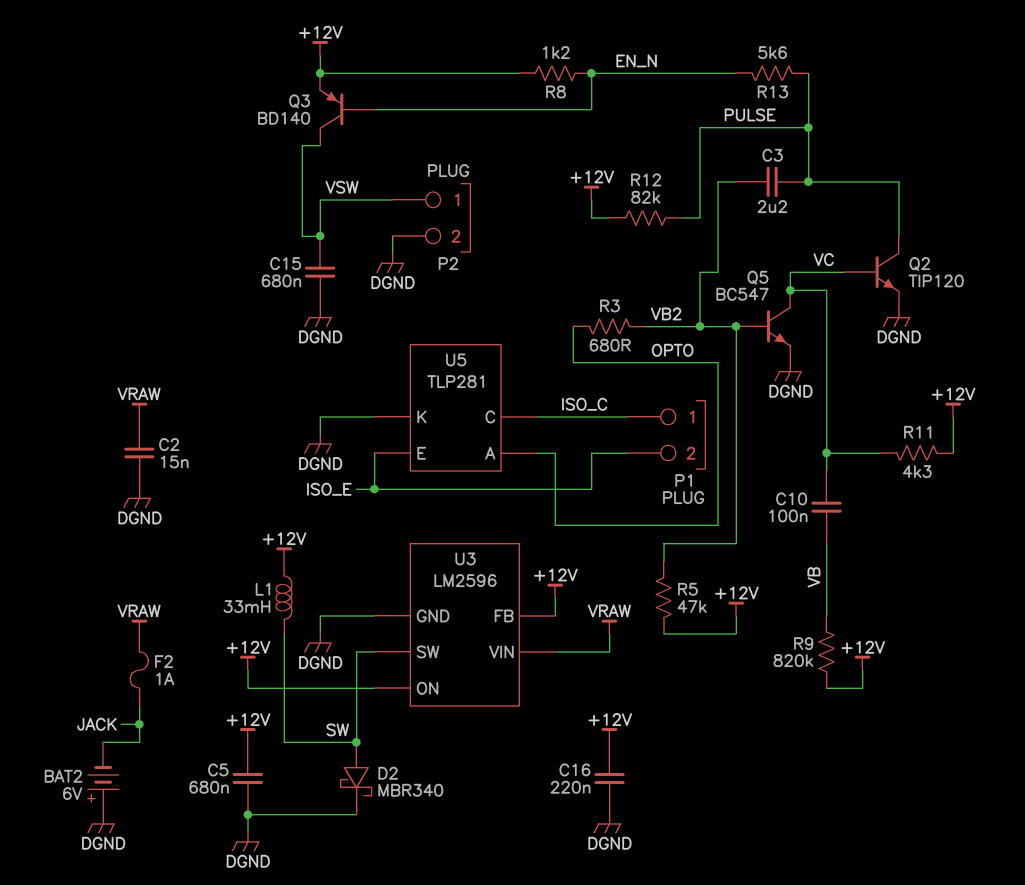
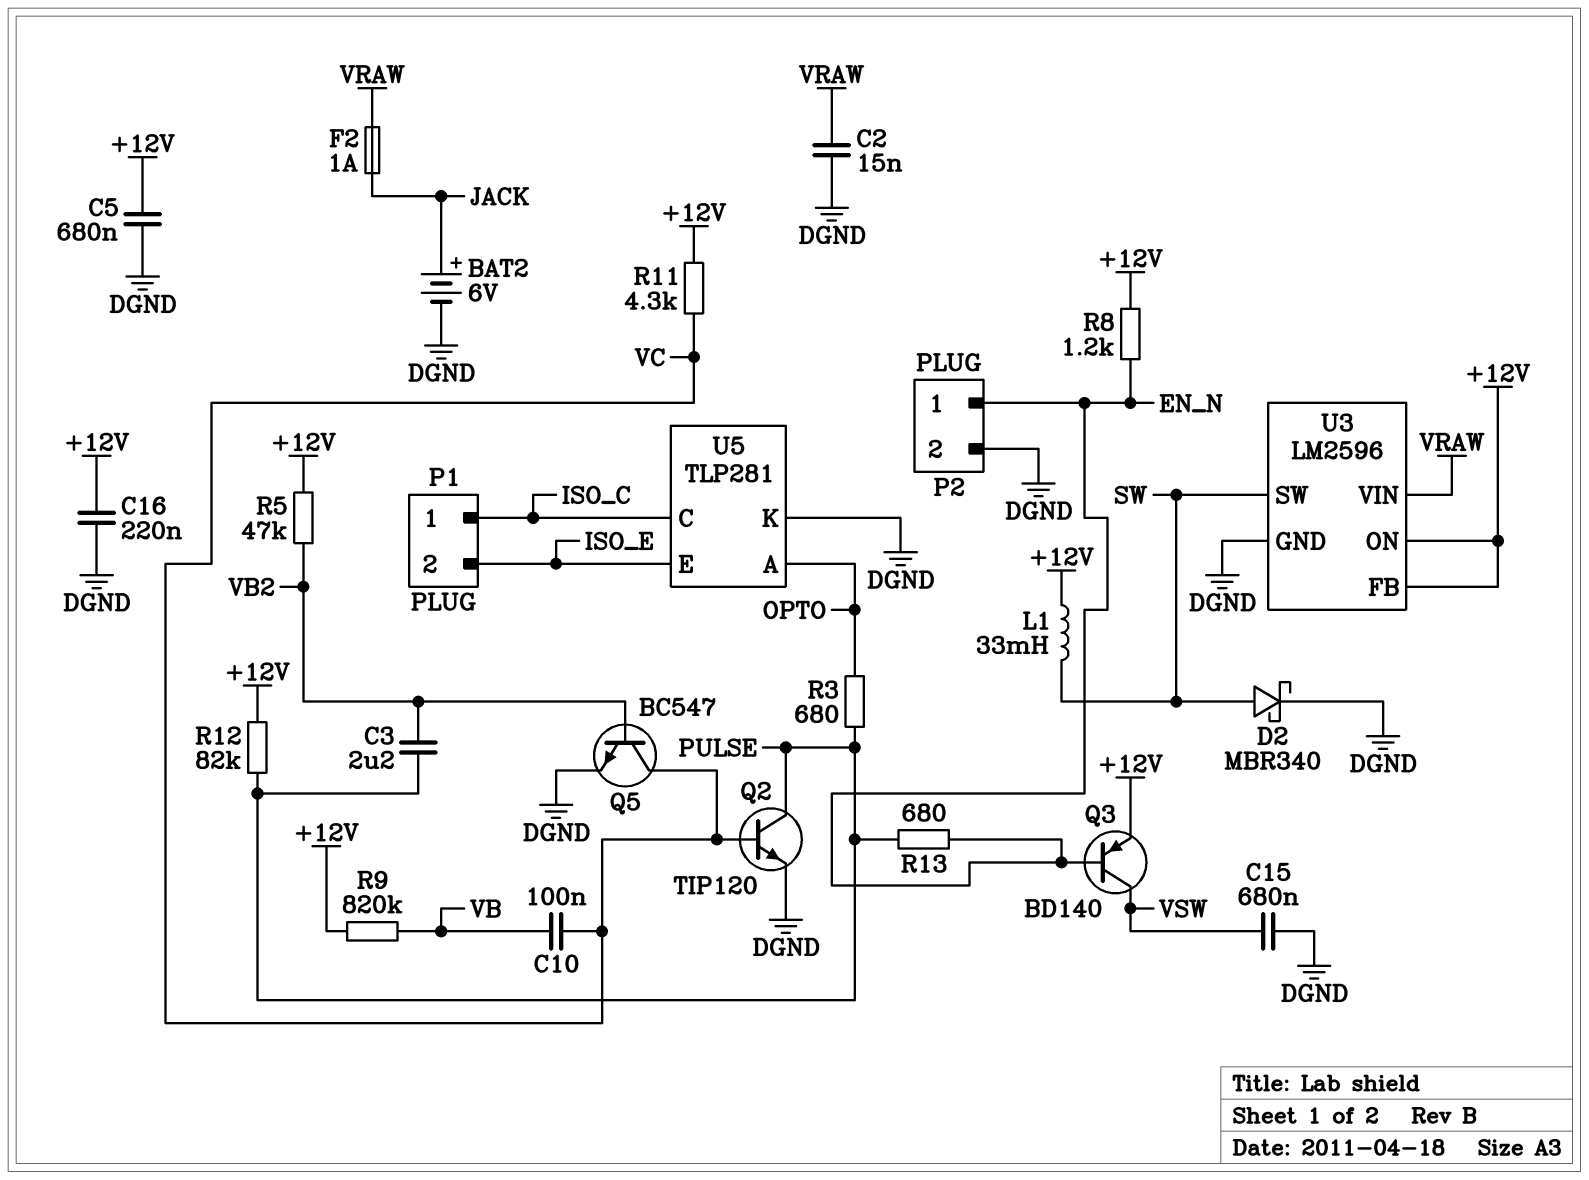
BAT2: 6V (plus DGND, minus JACK) -> 6V (plus JACK, minus DGND)
P2 pin 1: VSW -> EN_N
R3: 680 (OPTO, VB2) -> 680 (OPTO, PULSE)
R13: 5.6k (EN_N, PULSE) -> 680 (EN_N, PULSE)

